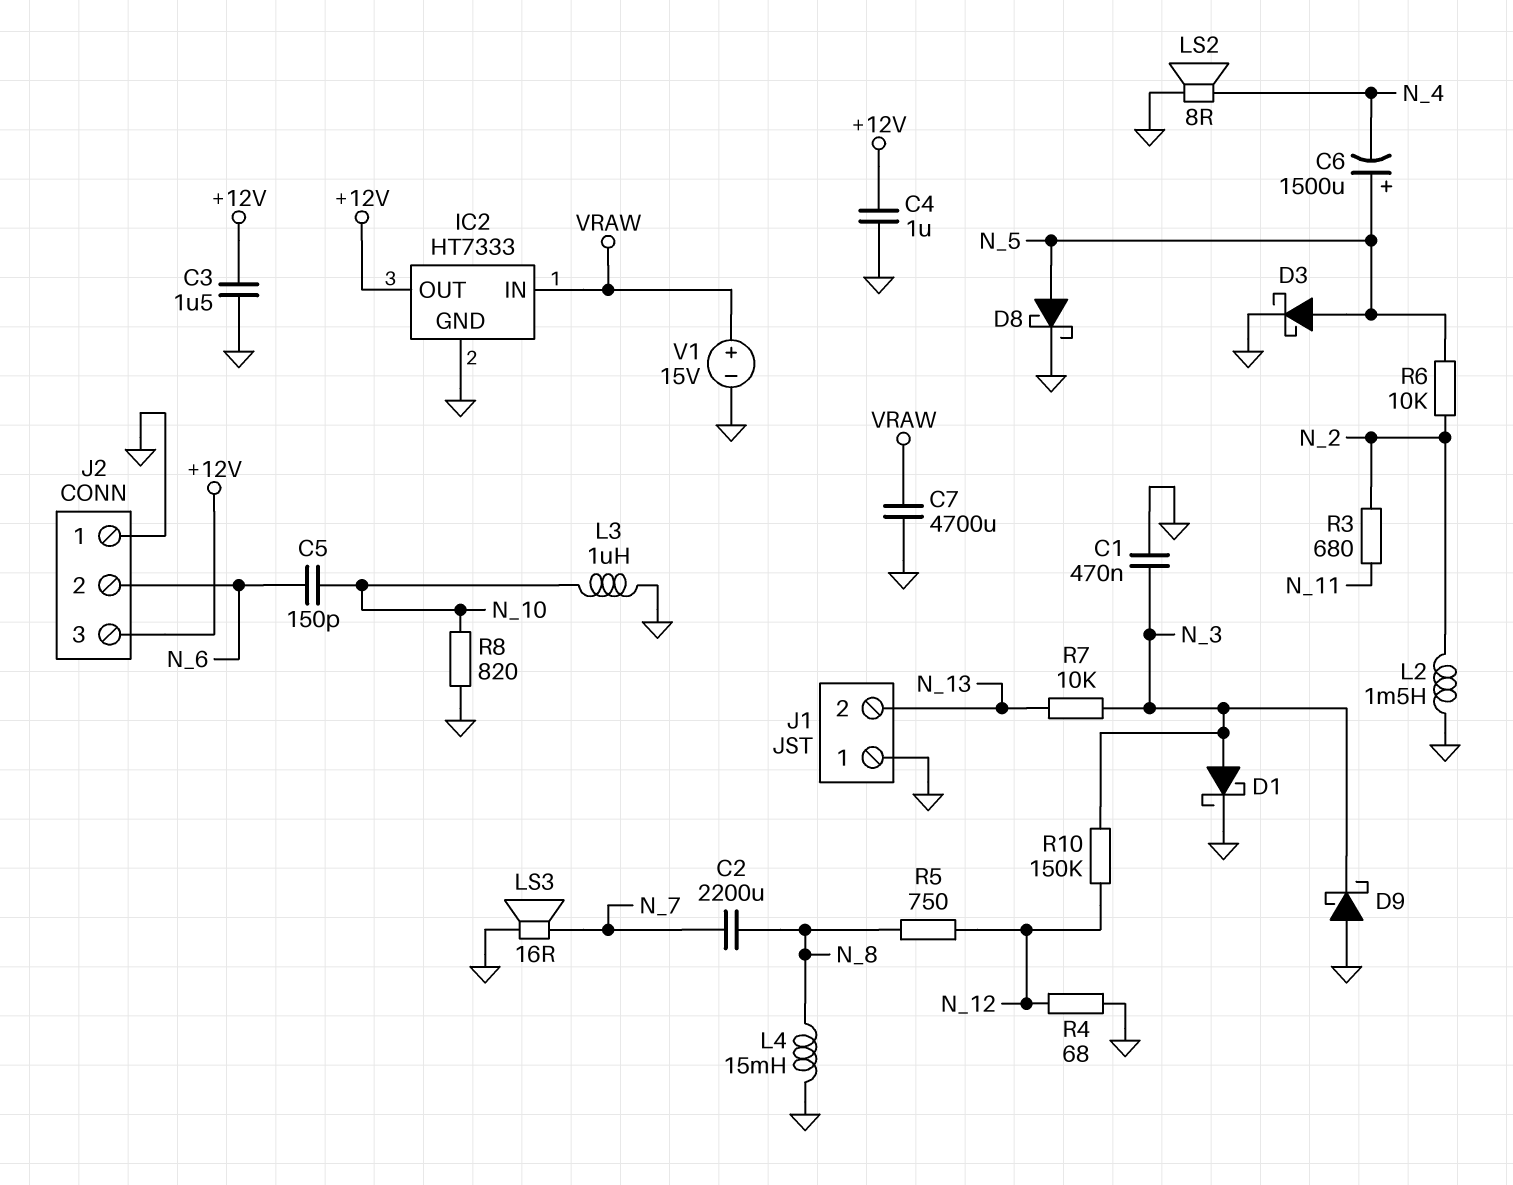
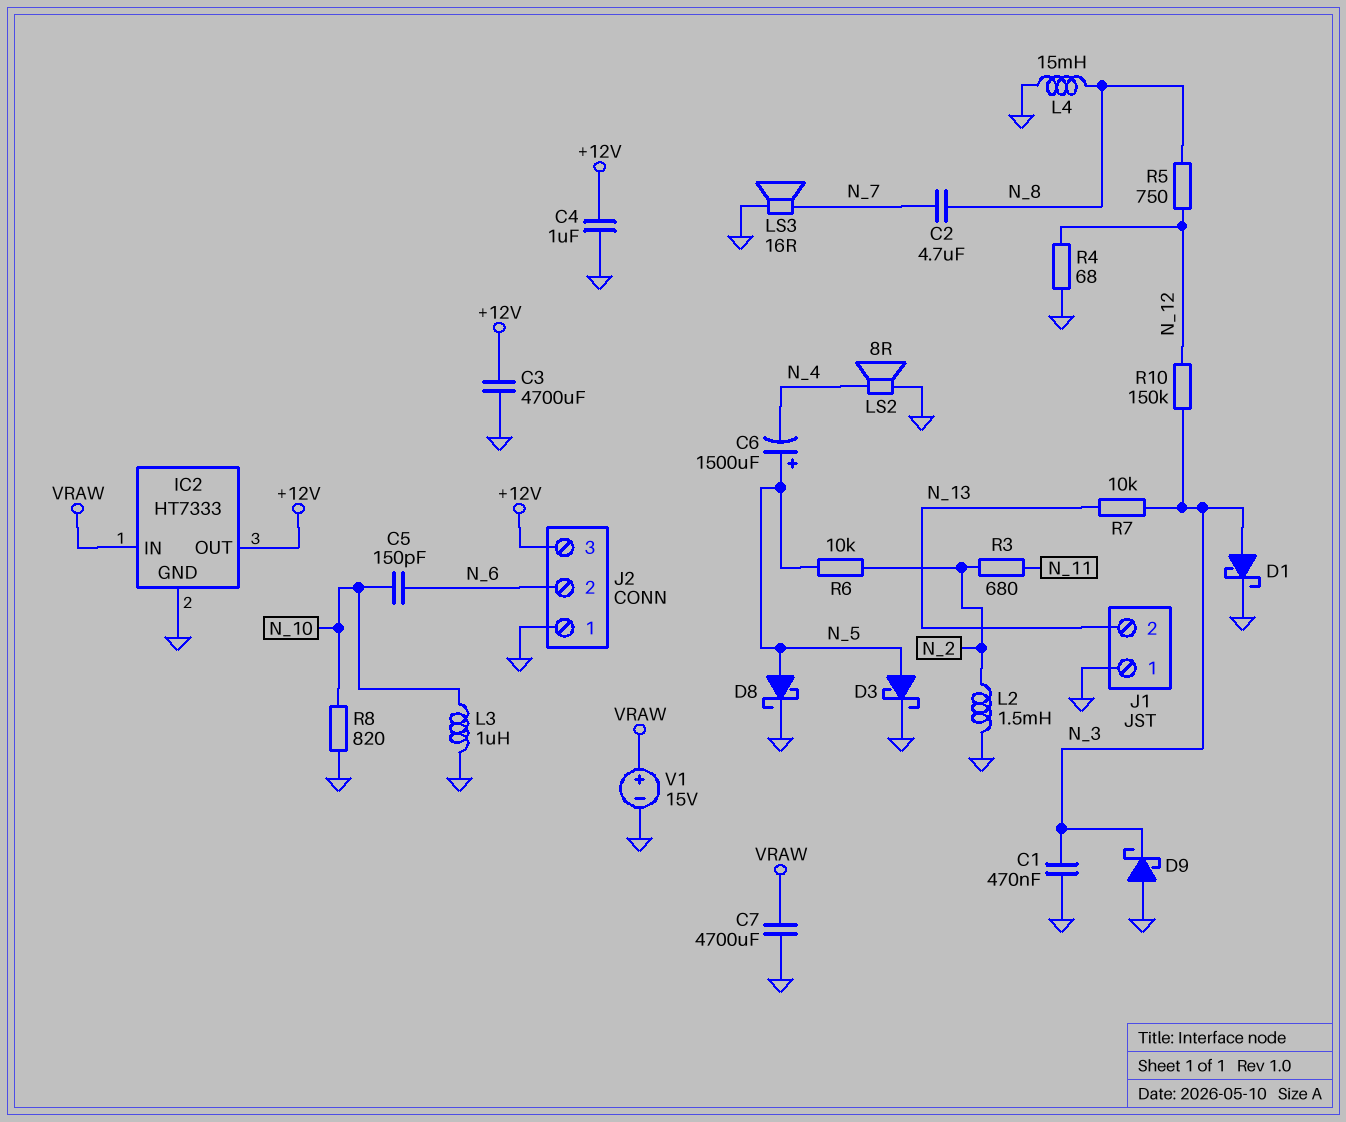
C2: 2200uF (N_7, N_8) -> 4.7uF (N_7, N_8)
C3: 1.5uF (+12V, GND) -> 4700uF (+12V, GND)

